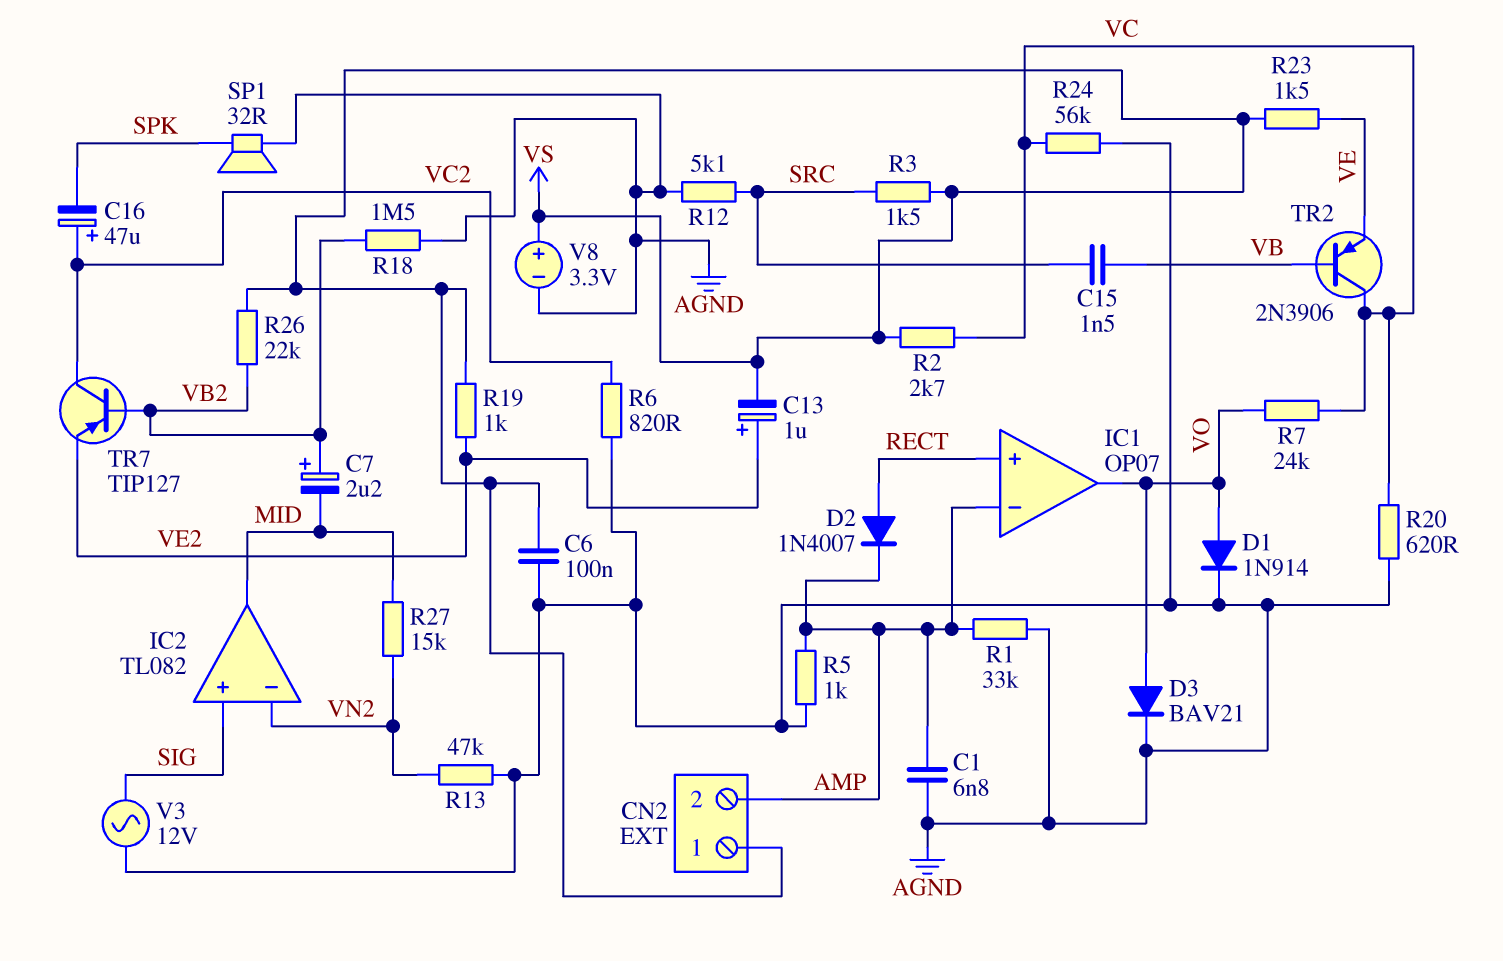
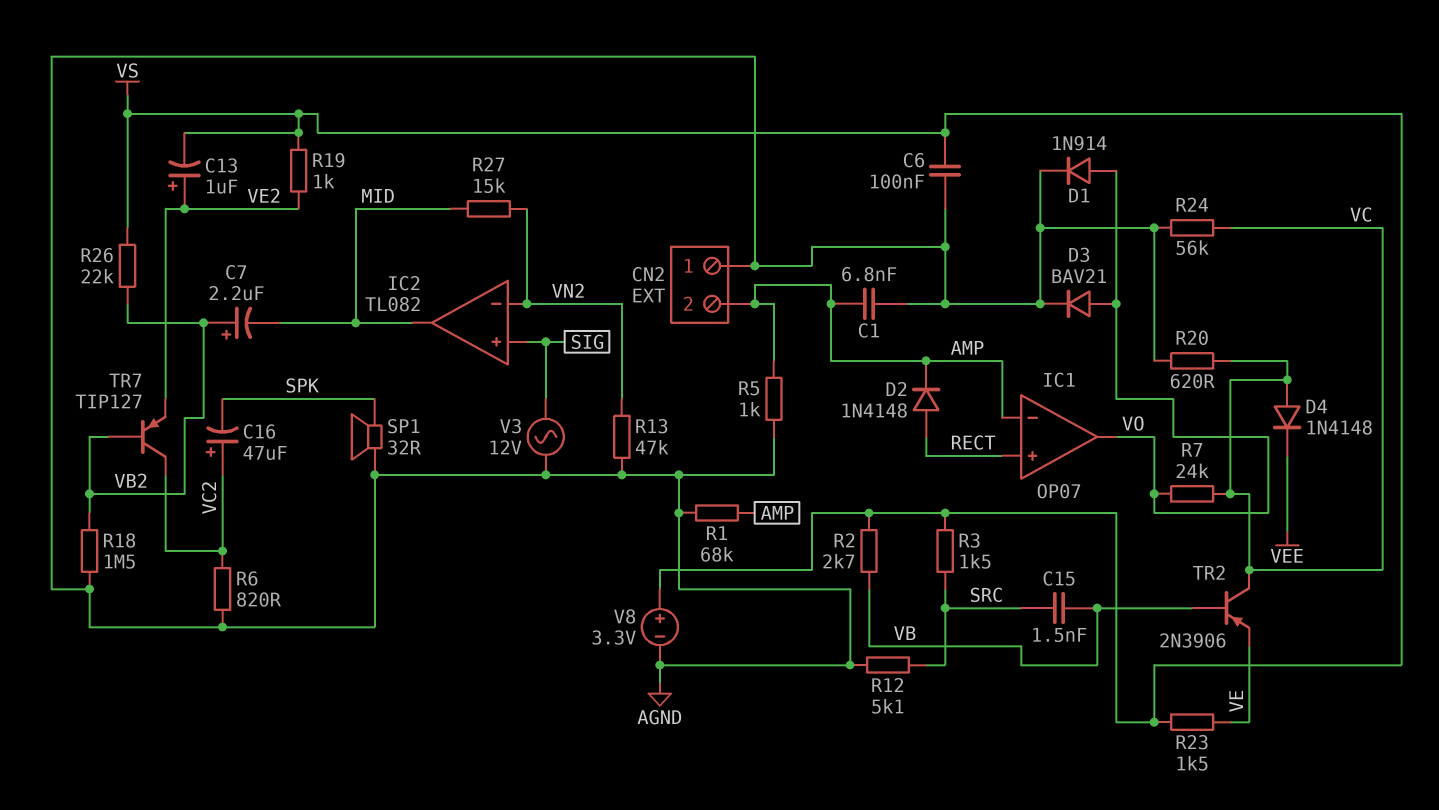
CN2 pin 1: VS -> AGND
D2: diode 1N4007 (A RECT, K AMP) -> diode 1N4148 (A RECT, K AMP)
D4: none -> diode 1N4148 (A VC, K VEE)
R1: 33k (AGND, AMP) -> 68k (AGND, AMP)
R2: 2.7k (VC, VS) -> 2.7k (VB, VS)

